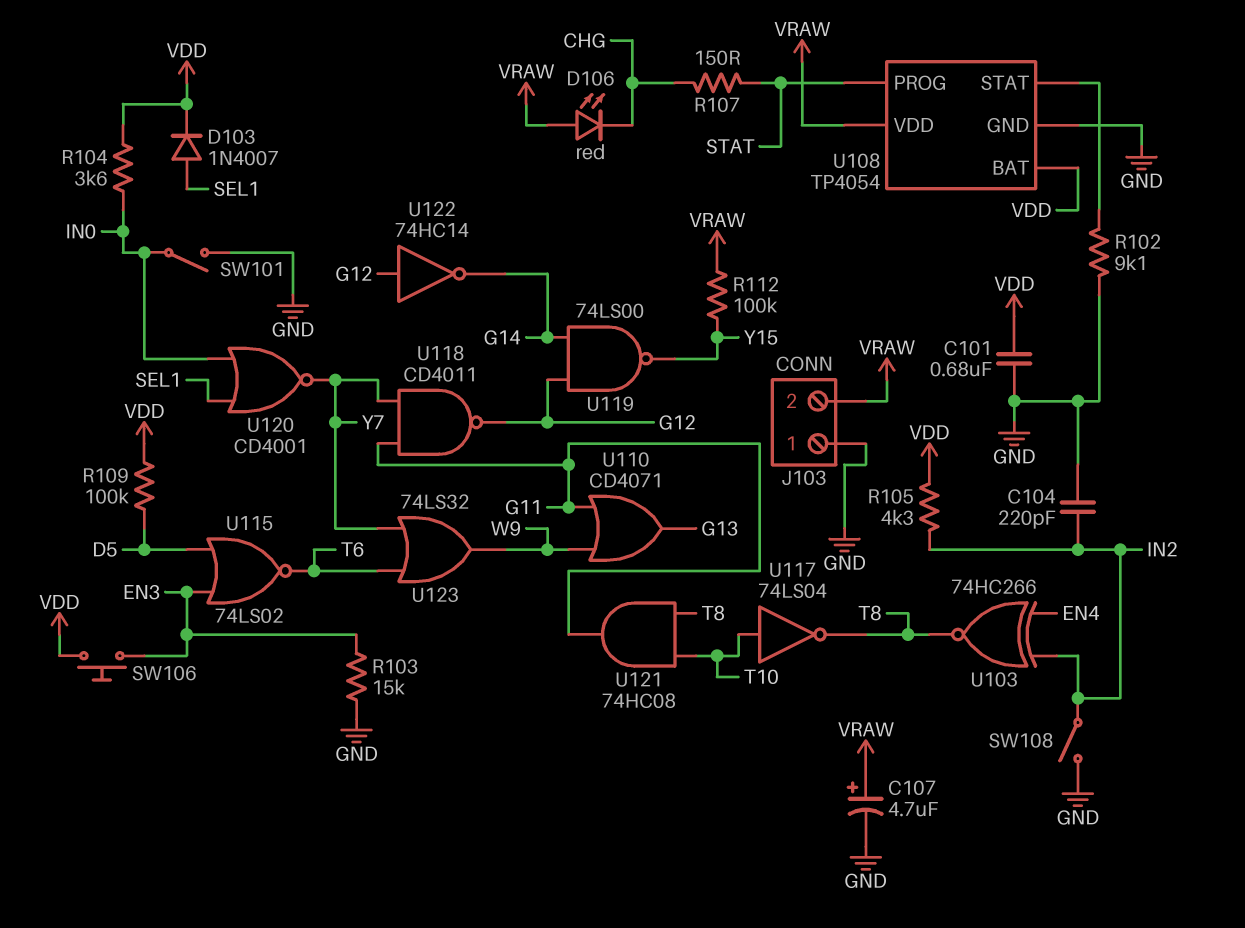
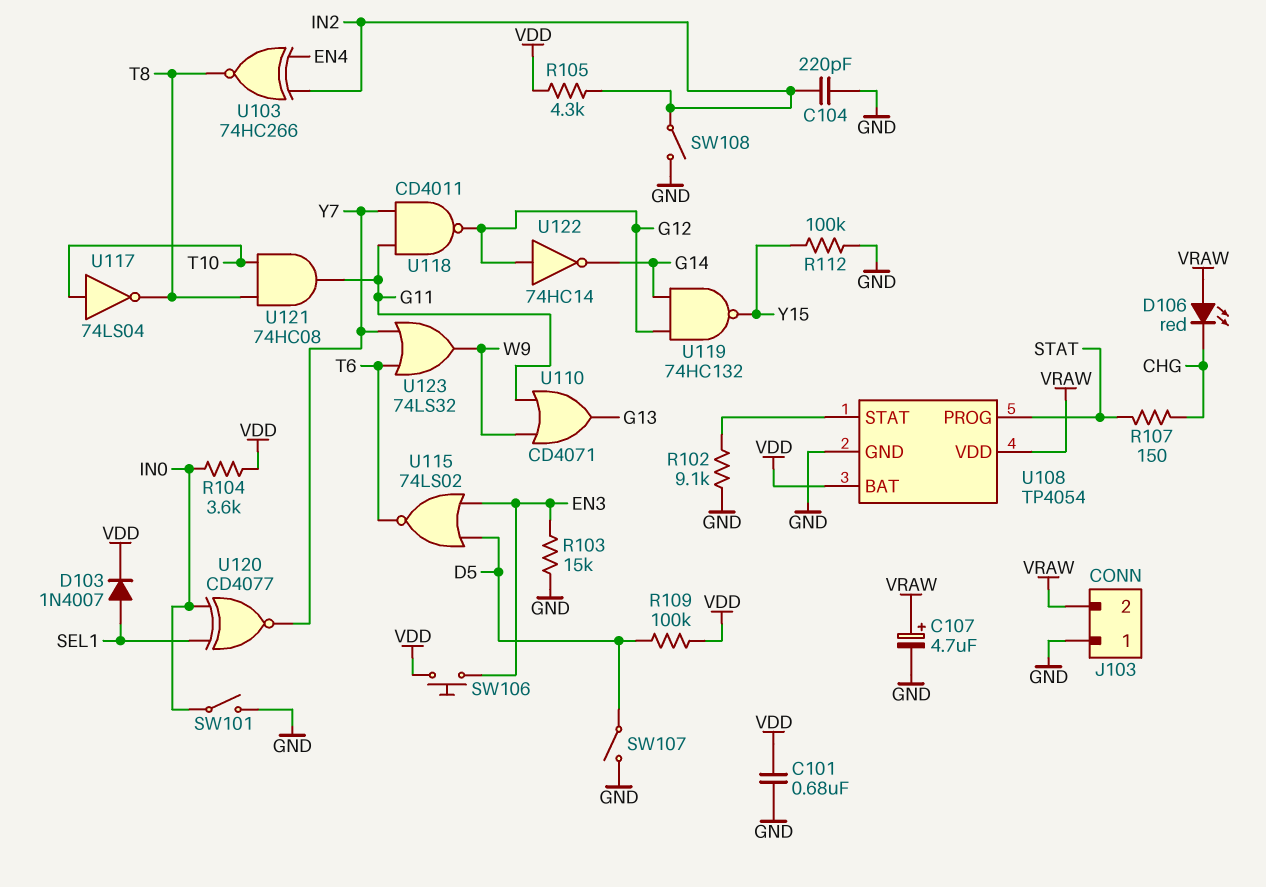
R112: 100k (VRAW, Y15) -> 100k (GND, Y15)
SW107: none -> switch (D5, GND)
U119: NAND 74LS00 (in G12, in G14, out Y15) -> NAND 74HC132 (in G12, in G14, out Y15)
U120: NOR CD4001 (in IN0, in SEL1, out Y7) -> XNOR CD4077 (in IN0, in SEL1, out Y7)

